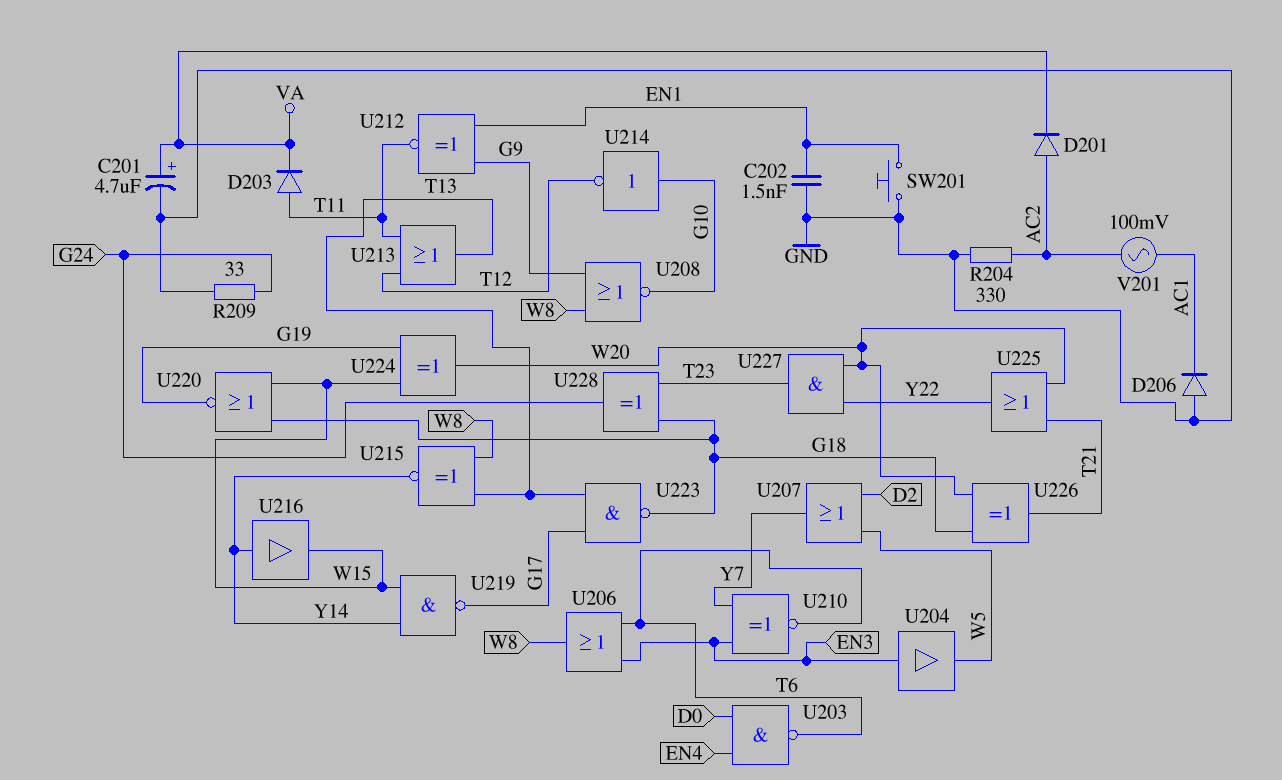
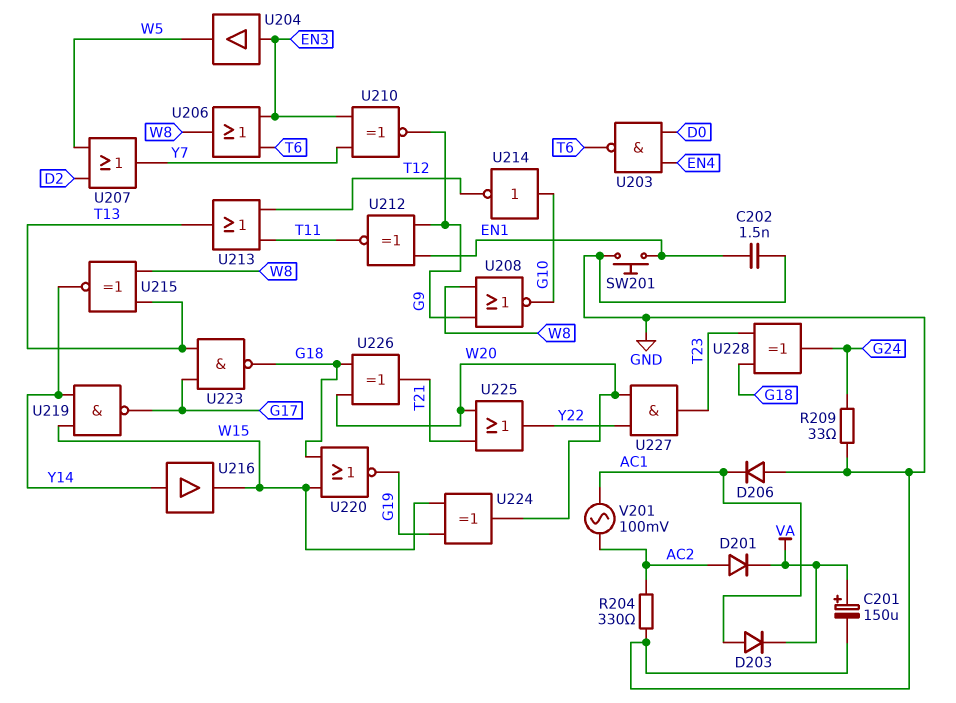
C201: 4.7uF (plus VA, minus GND) -> 150uF (plus VA, minus GND)
D203: diode (A T11, K VA) -> diode (A AC1, K VA)
U210: XNOR (in EN3, in Y7, out T6) -> XNOR (in EN3, in Y7, out G9)

